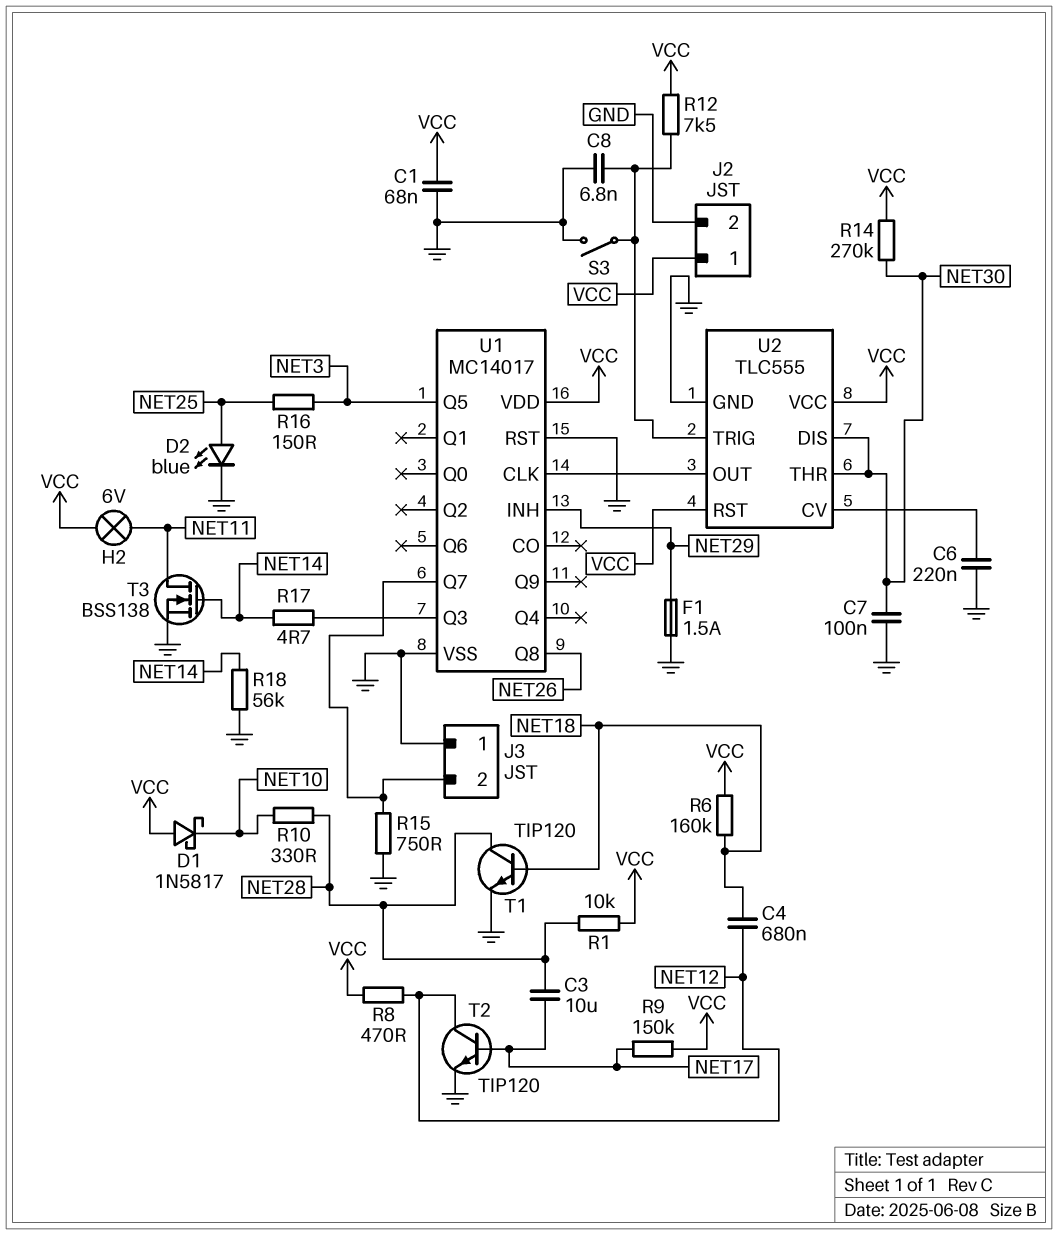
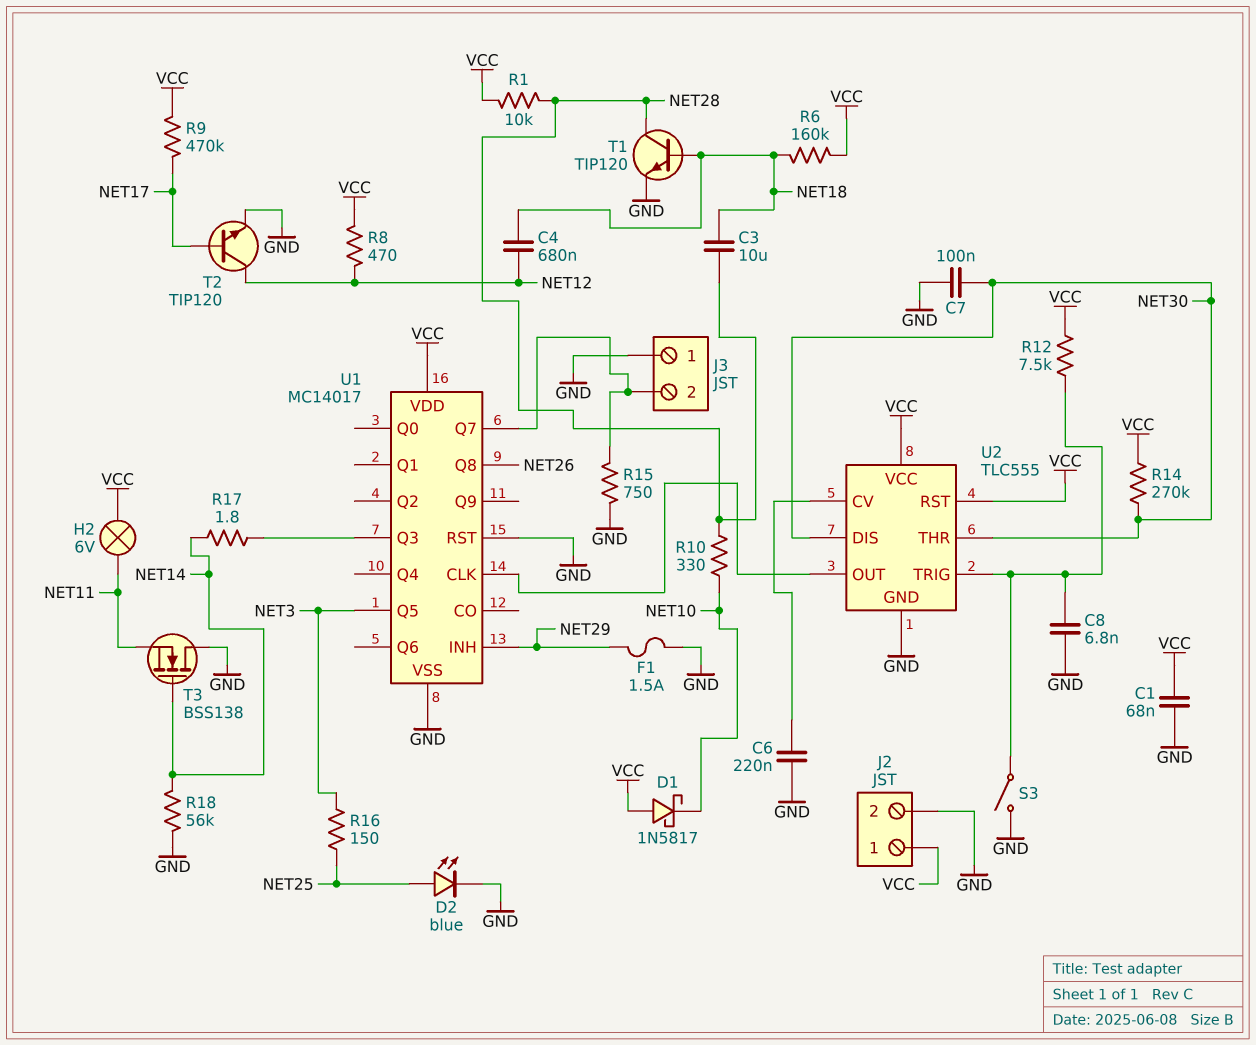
C3: 10uF (NET17, NET28) -> 10uF (NET18, NET28)
R9: 150k (NET17, VCC) -> 470k (NET17, VCC)
R17: 4.7 (NET14, U1/Q3) -> 1.8 (NET14, U1/Q3)
T3: NMOS BSS138 (G NET14, D NET11, S GND) -> NMOS BSS138 (G NET14, D GND, S NET11)

